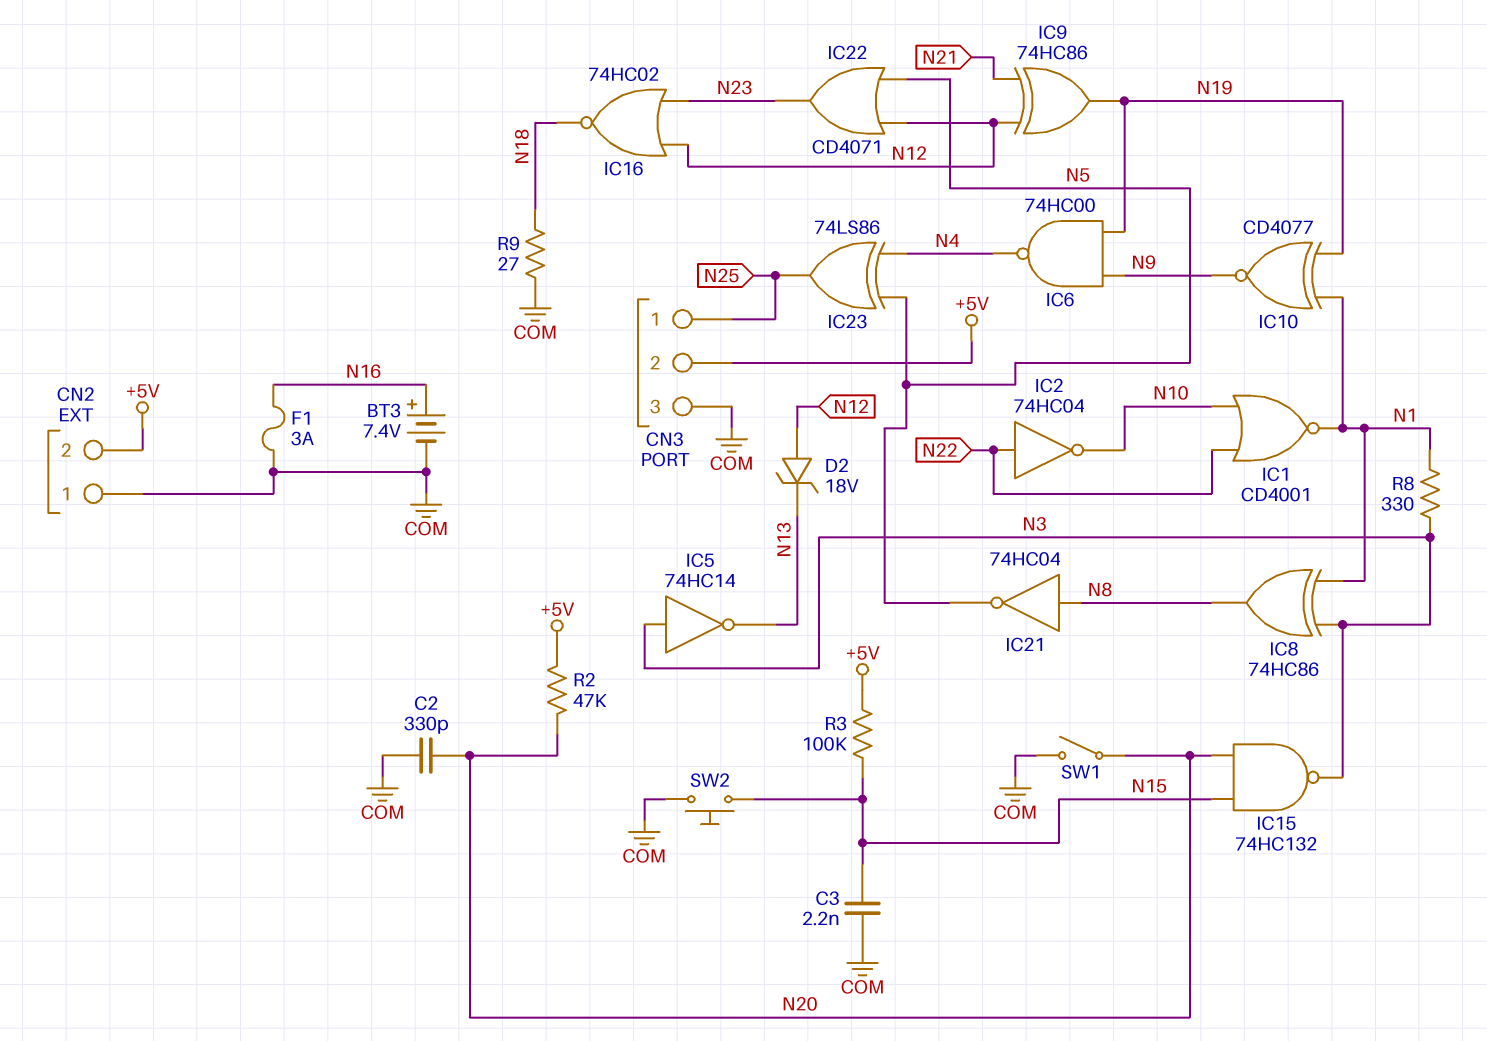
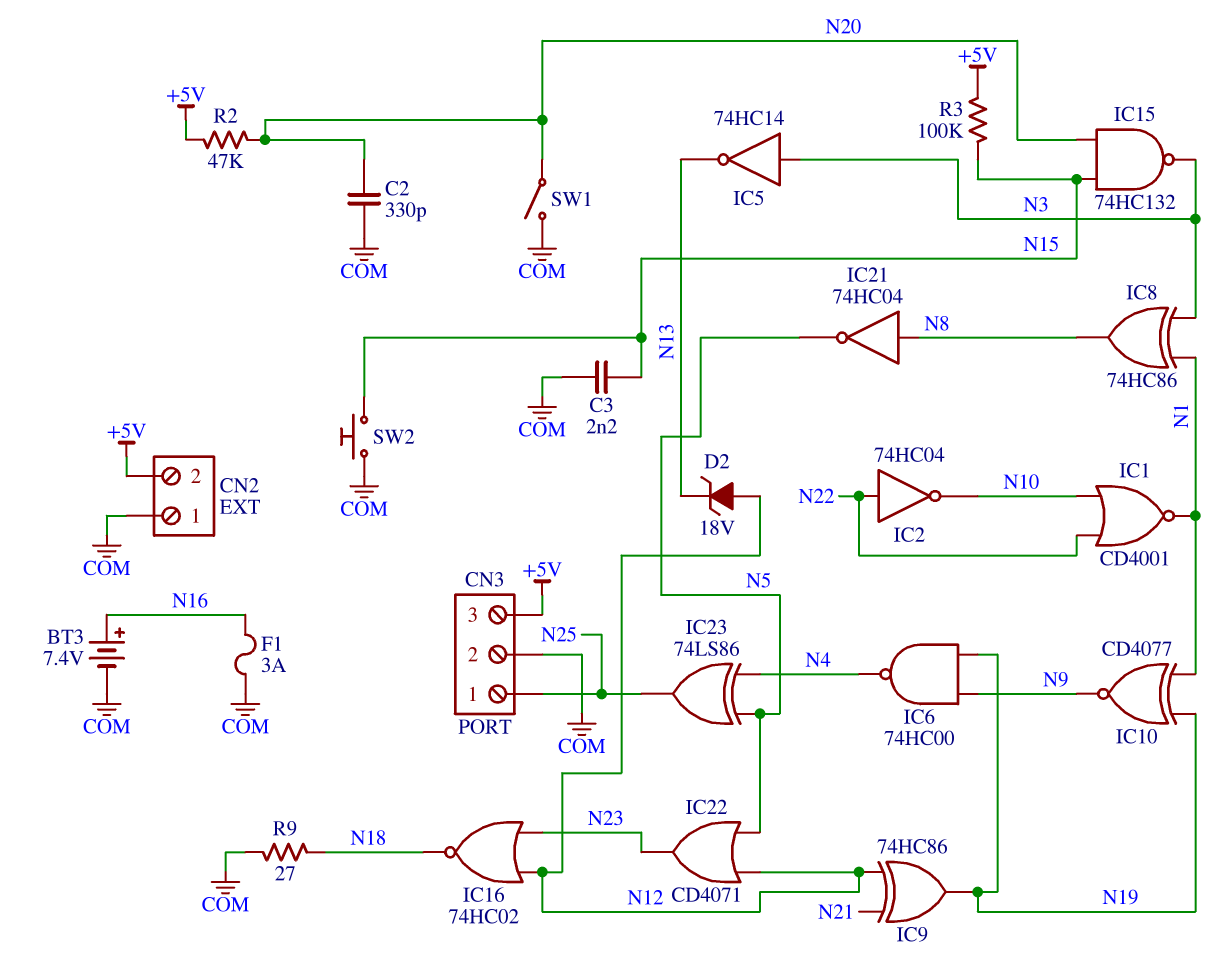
CN3 pin 2: +5V -> COM
CN3 pin 3: COM -> +5V
R8: 330 (N1, N3) -> none

